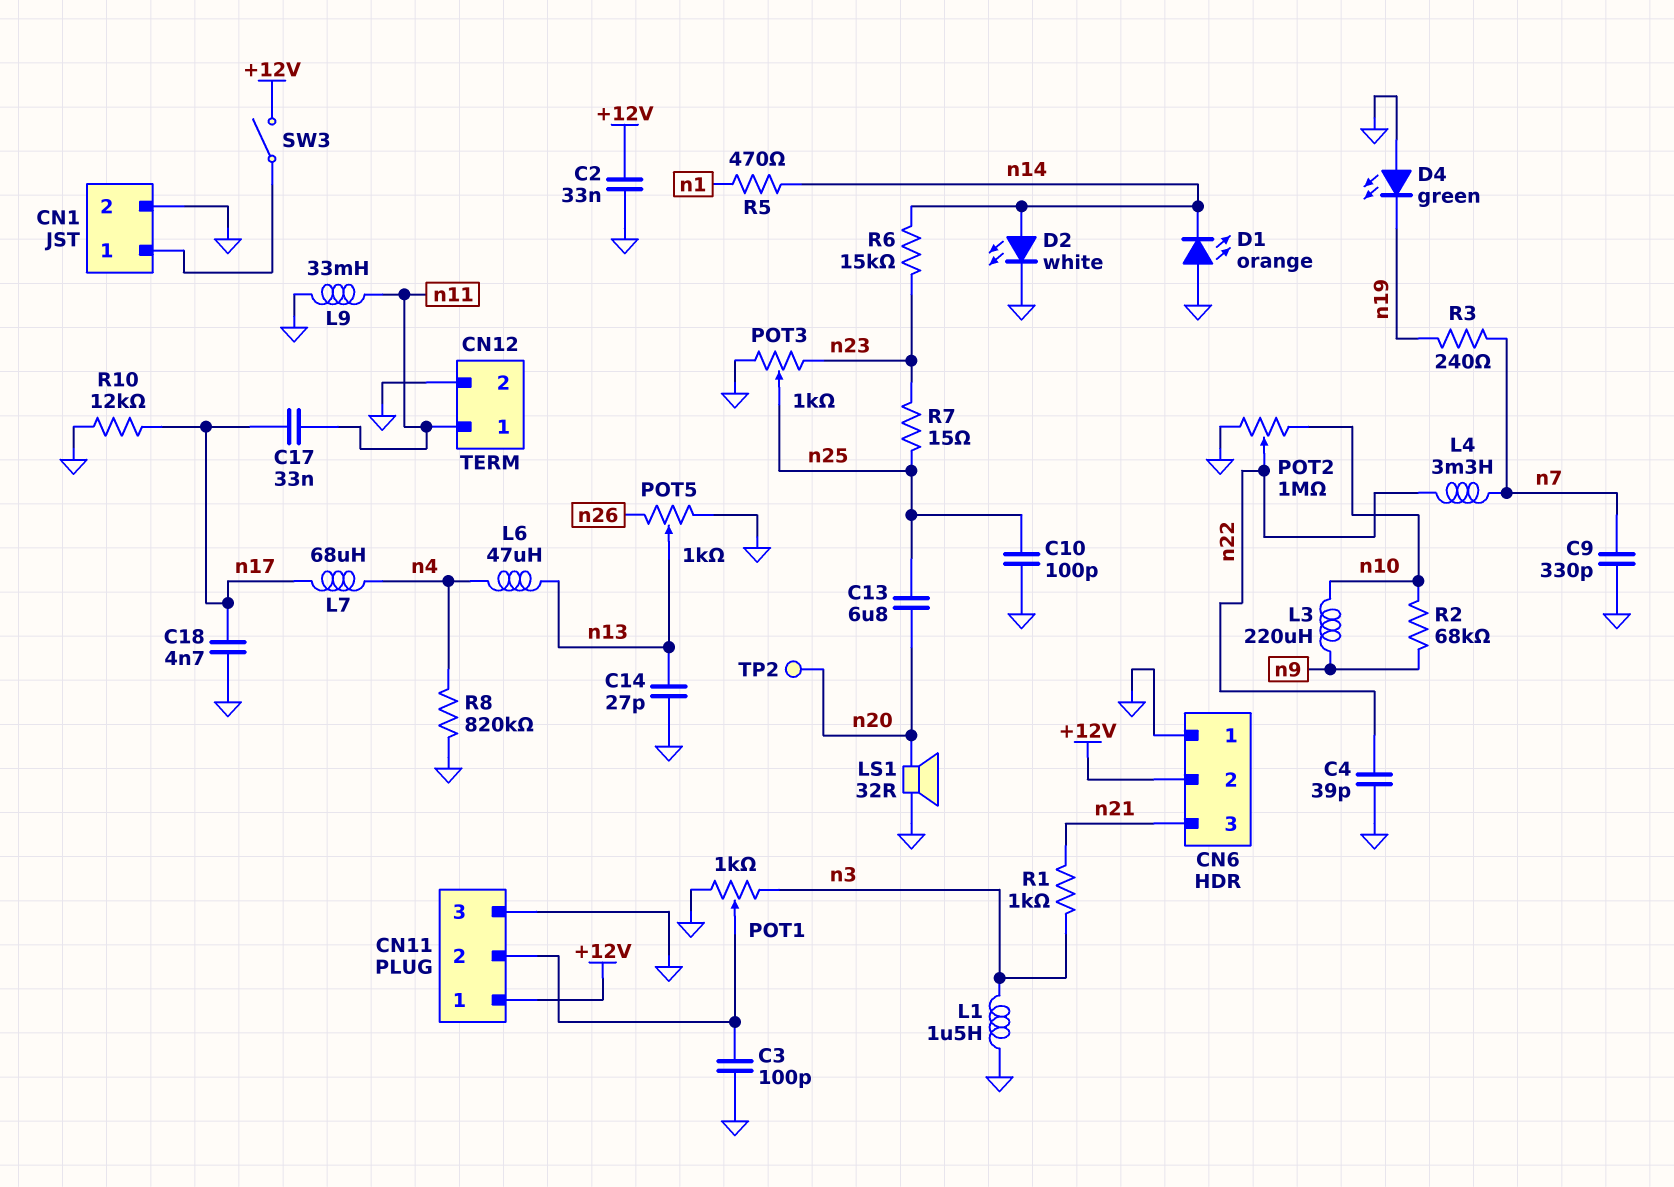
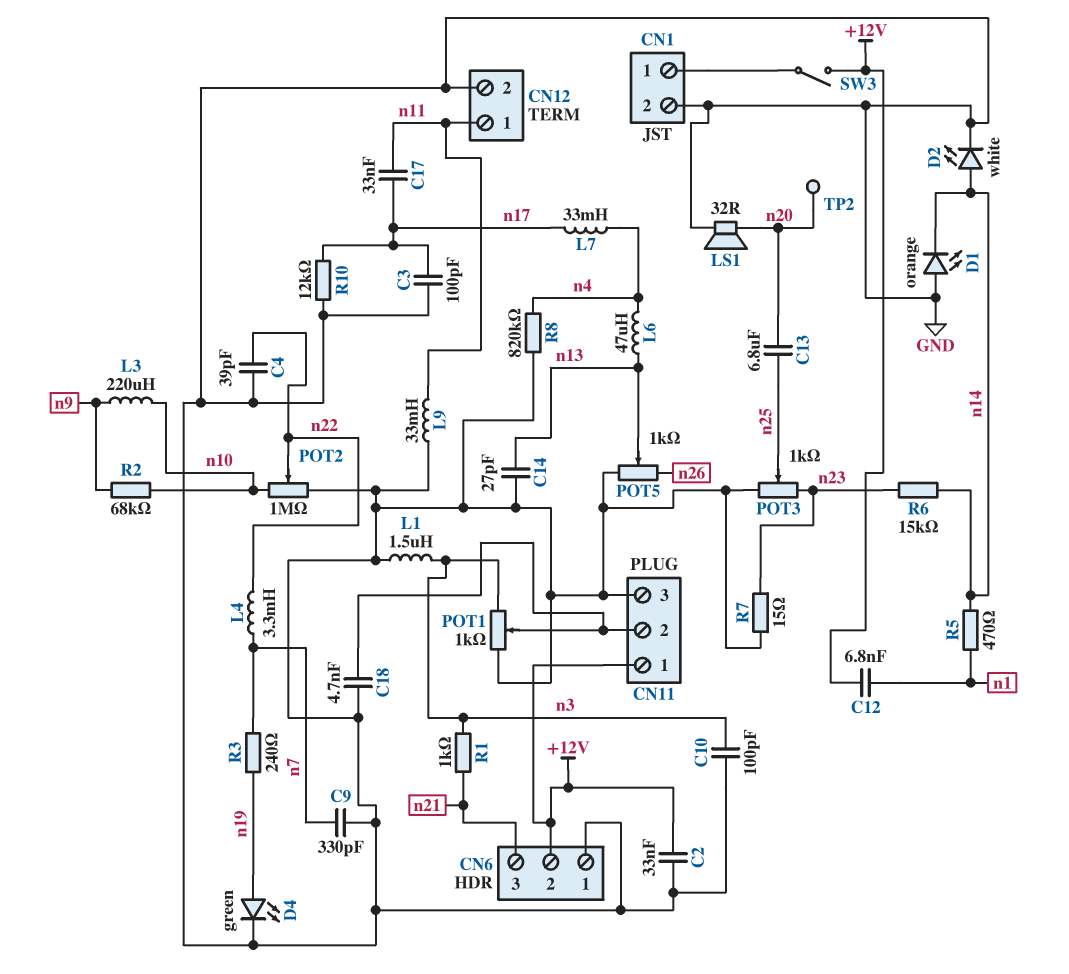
C3: 100pF (CN11/2, GND) -> 100pF (GND, n17)
C10: 100pF (GND, n25) -> 100pF (GND, n3)
C12: none -> 6.8nF (+12V, n1)
C18: 4.7nF (GND, n17) -> 4.7nF (CN11/2, GND)
D4: LED green (A GND, K n19) -> LED green (A n19, K GND)
L7: 68uH (n4, n17) -> 33mH (n4, n17)
R7: 15 (n23, n25) -> 15 (GND, n23)

